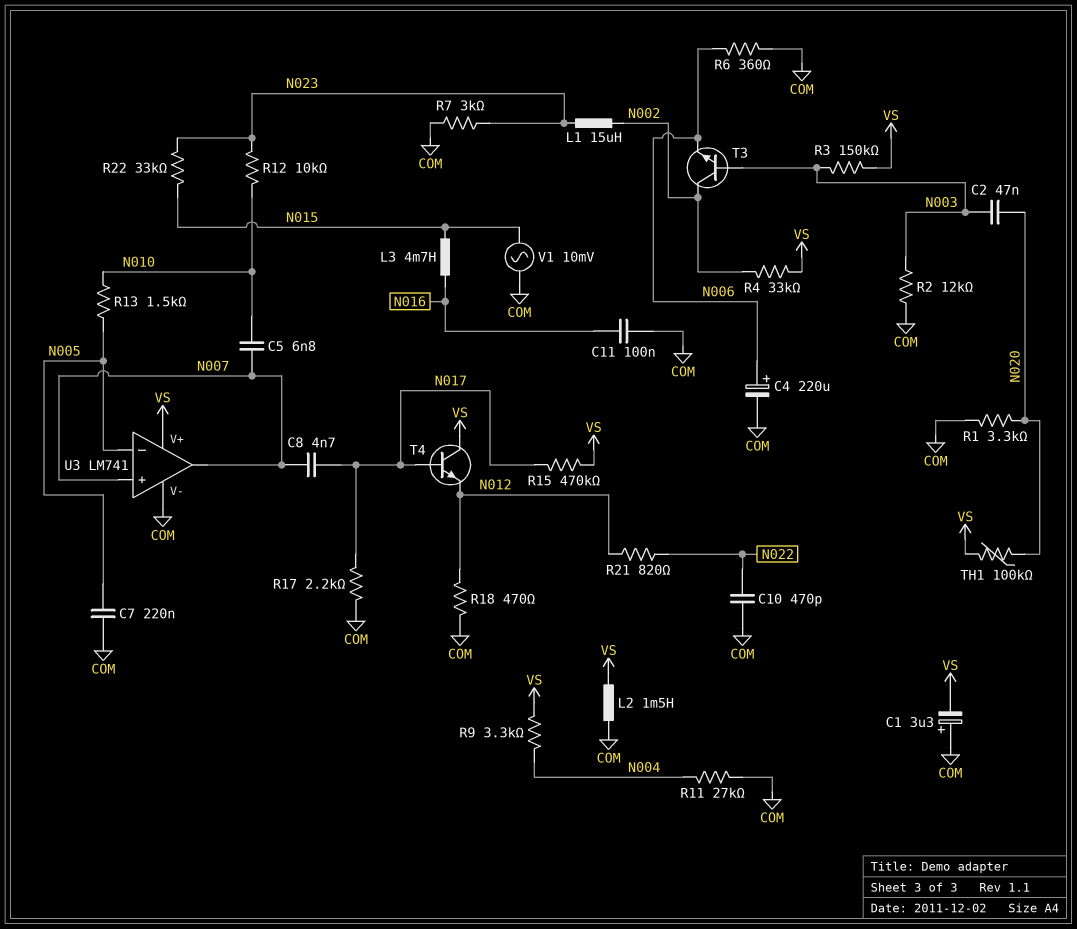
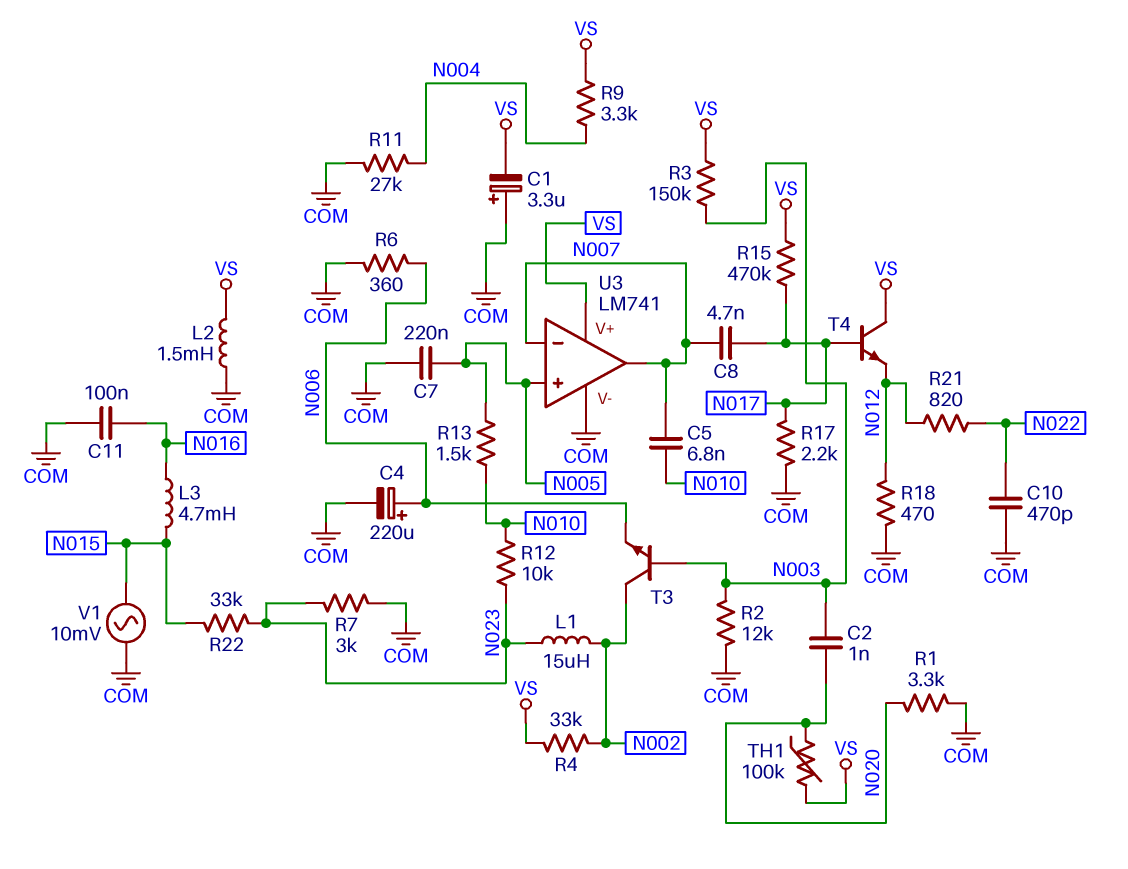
C2: 47nF (N003, N020) -> 1nF (N003, N020)
U3 pin in+: N007 -> N005
U3 pin in-: N005 -> N007

